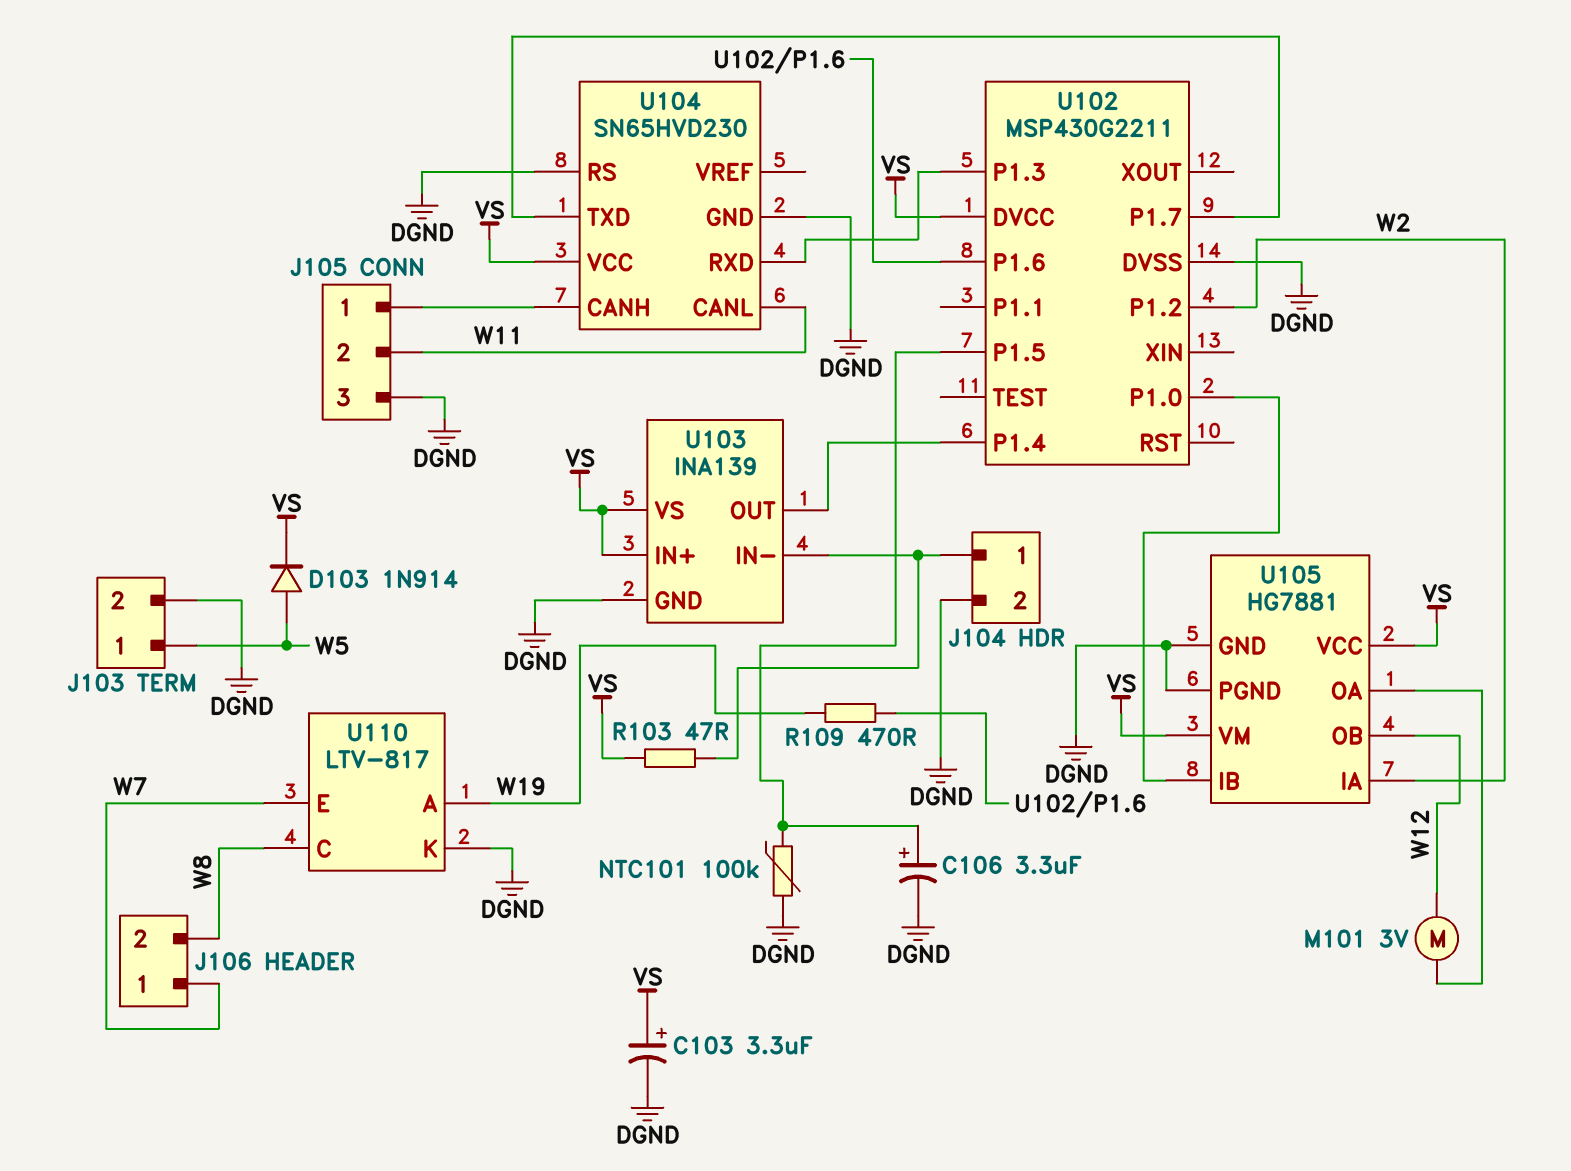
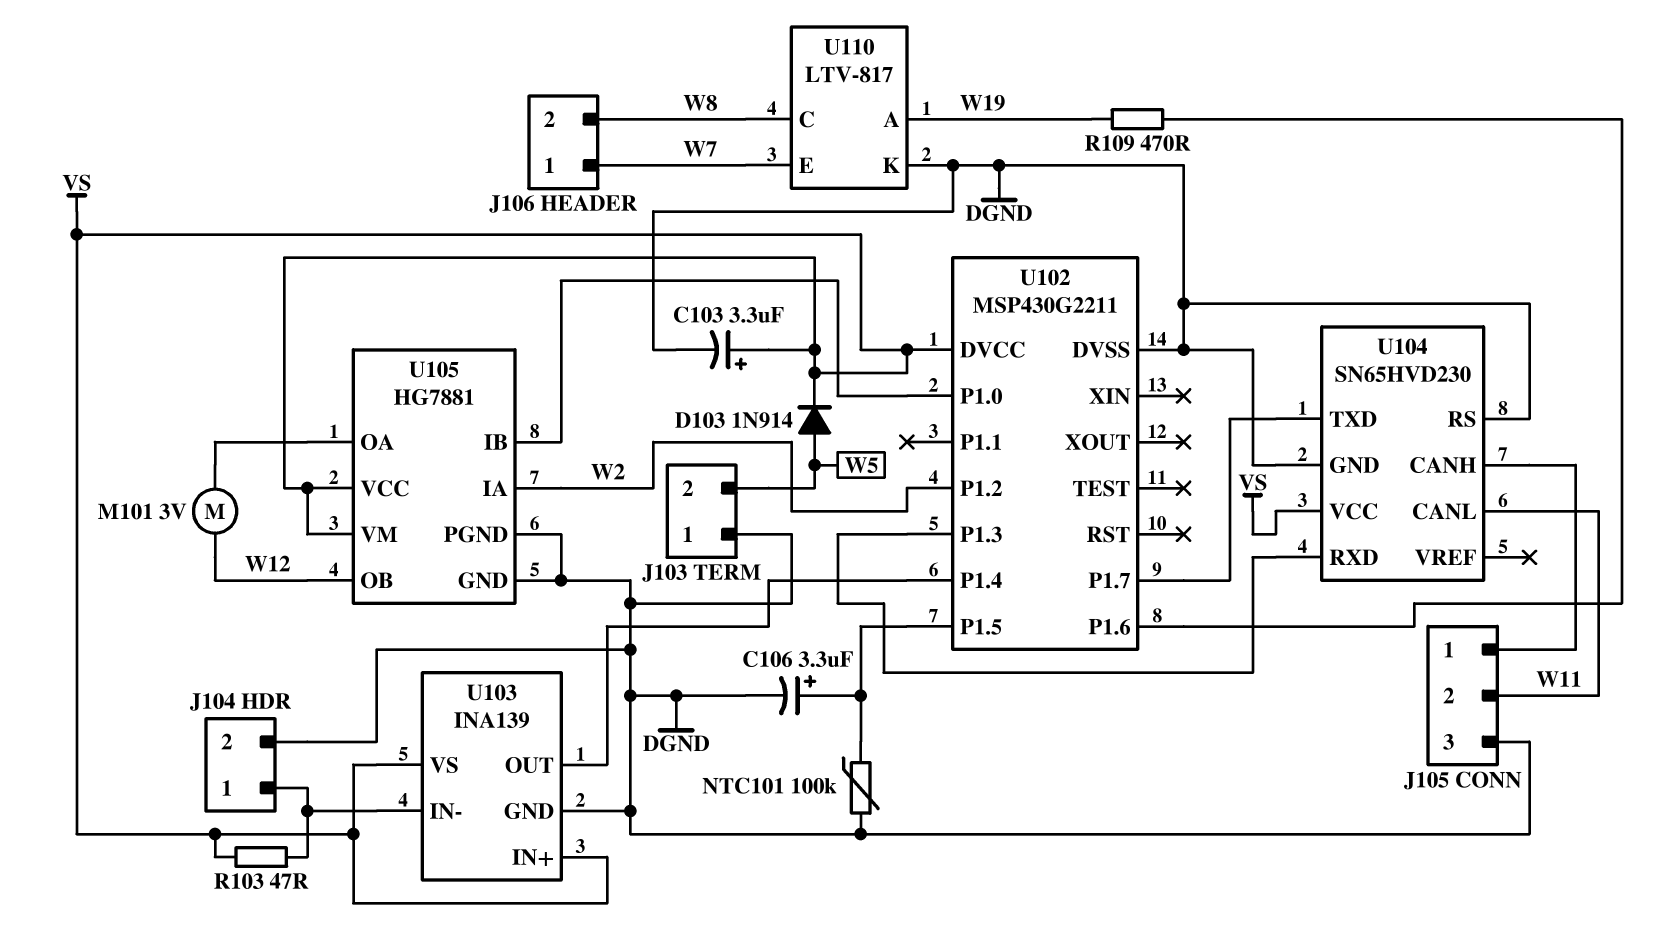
J103 pin 1: W5 -> DGND
J103 pin 2: DGND -> W5

